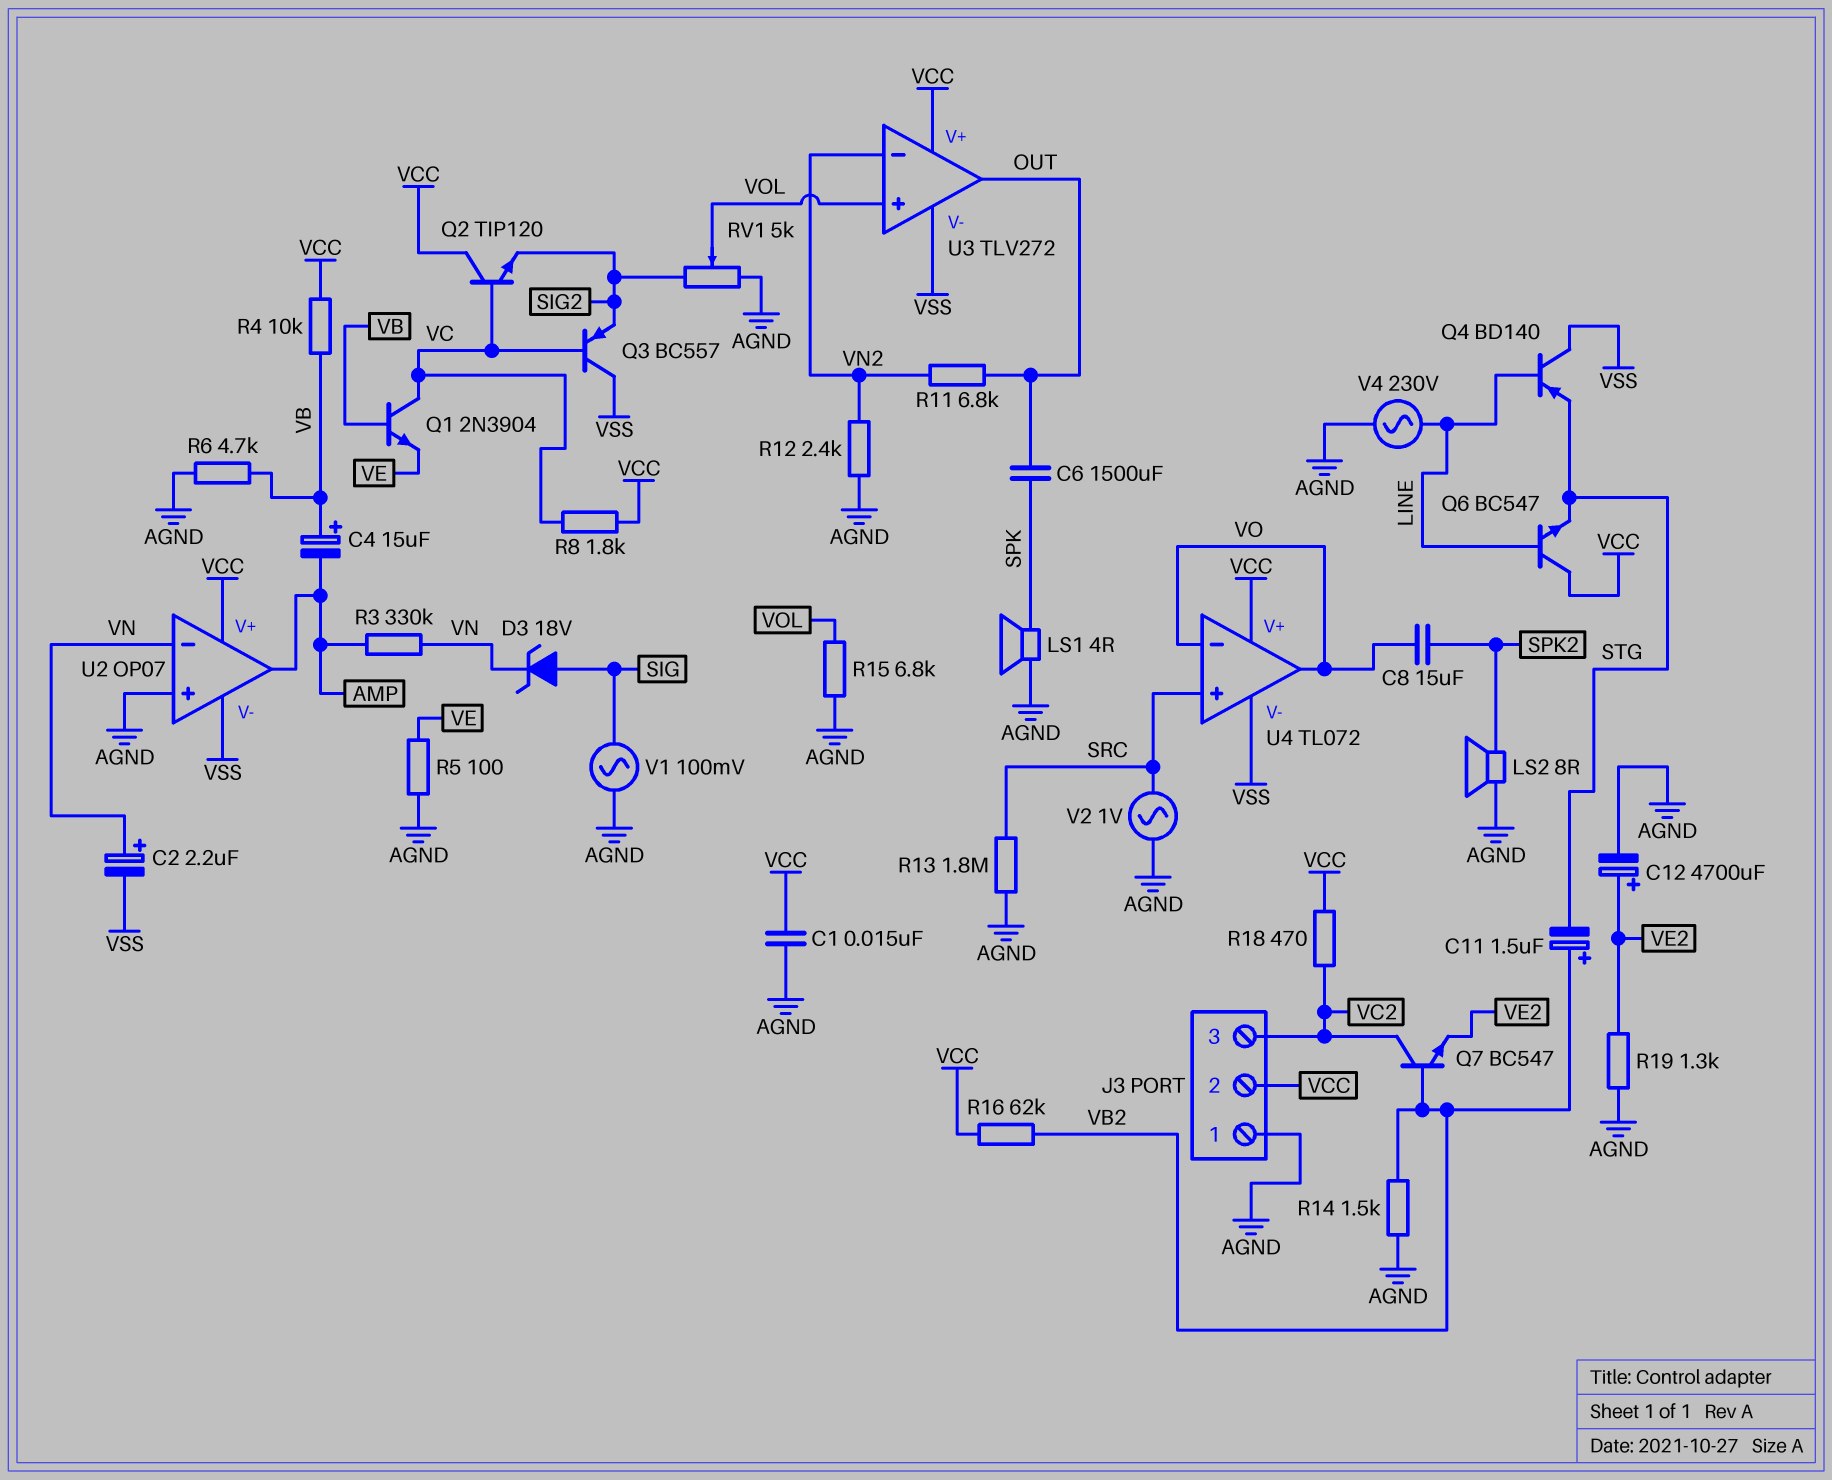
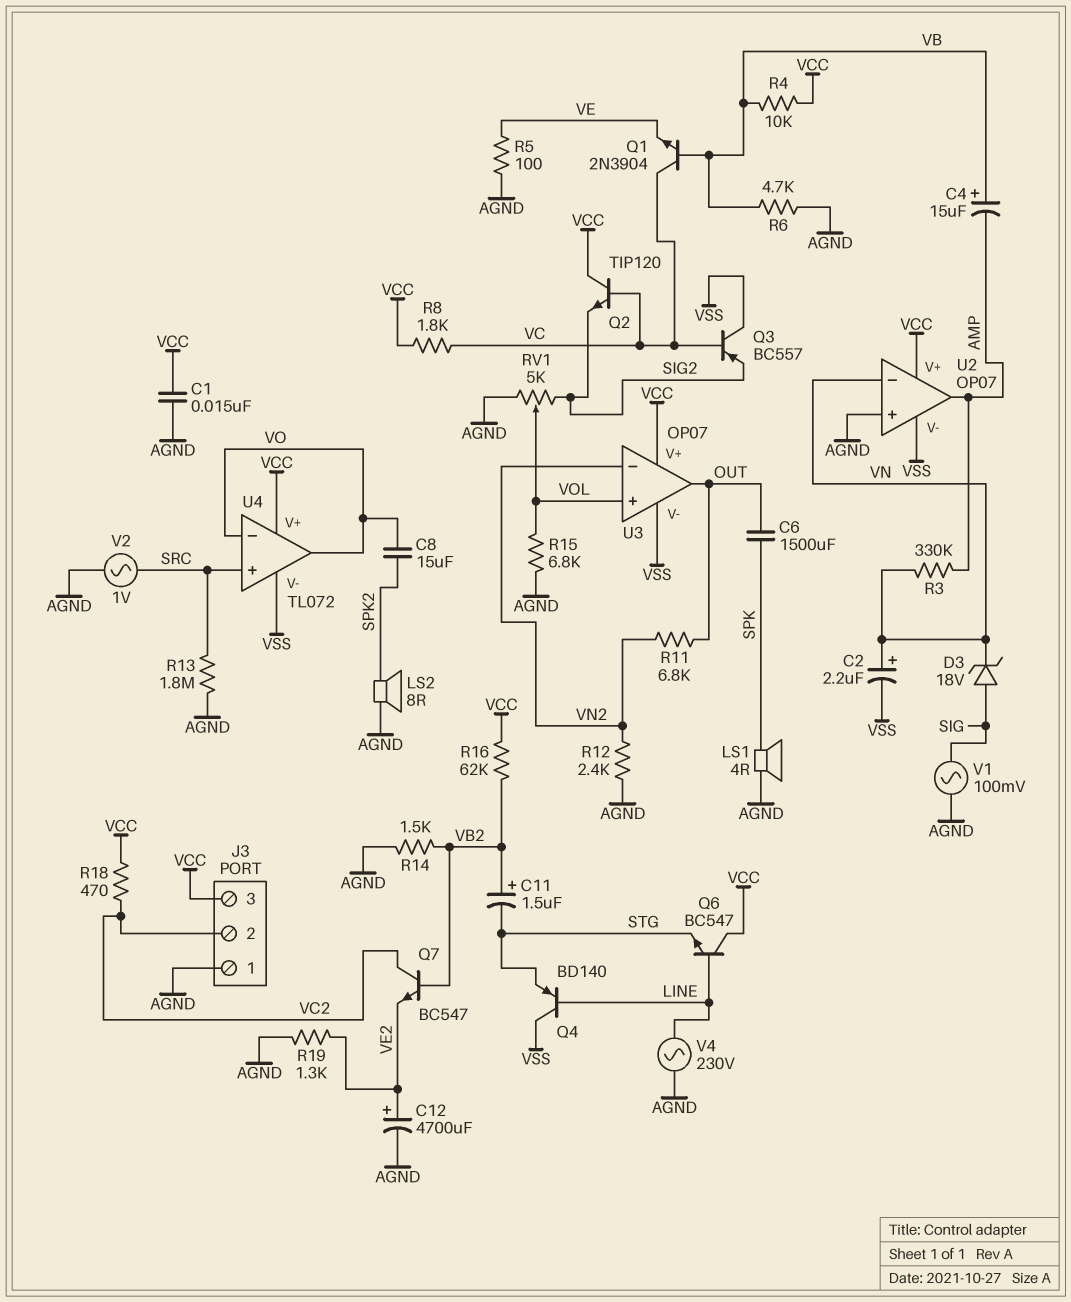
J3 pin 2: VCC -> VC2
J3 pin 3: VC2 -> VCC
U3: TLV272 -> OP07

